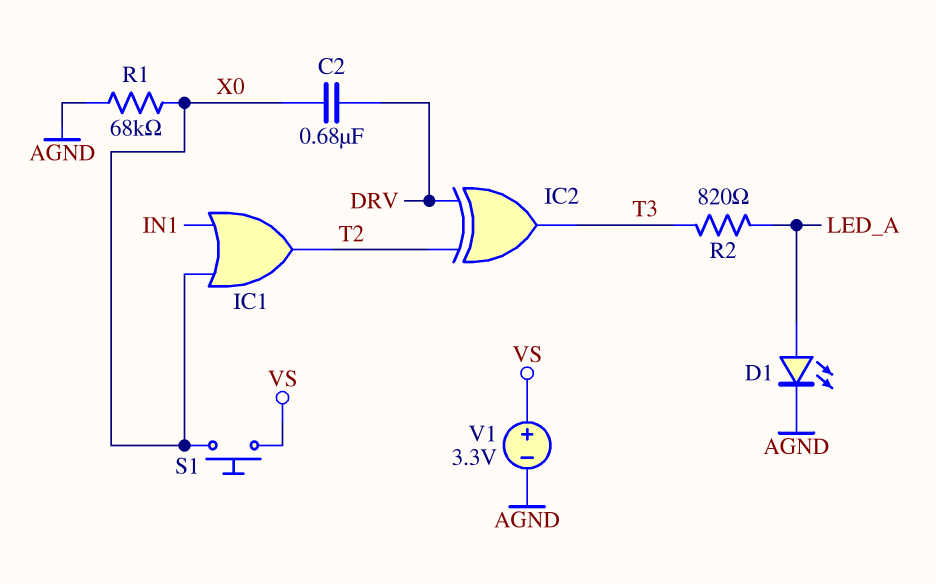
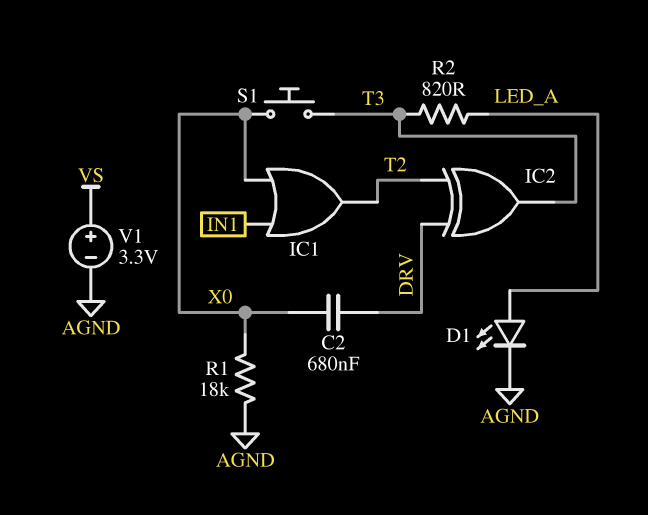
R1: 68k (AGND, X0) -> 18k (AGND, X0)
S1: button (VS, X0) -> button (T3, X0)

